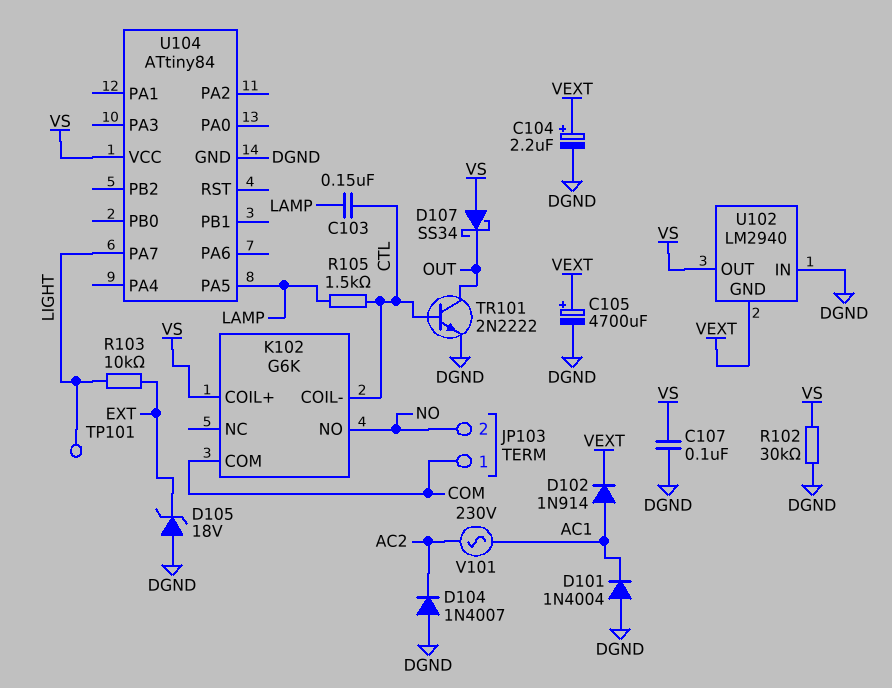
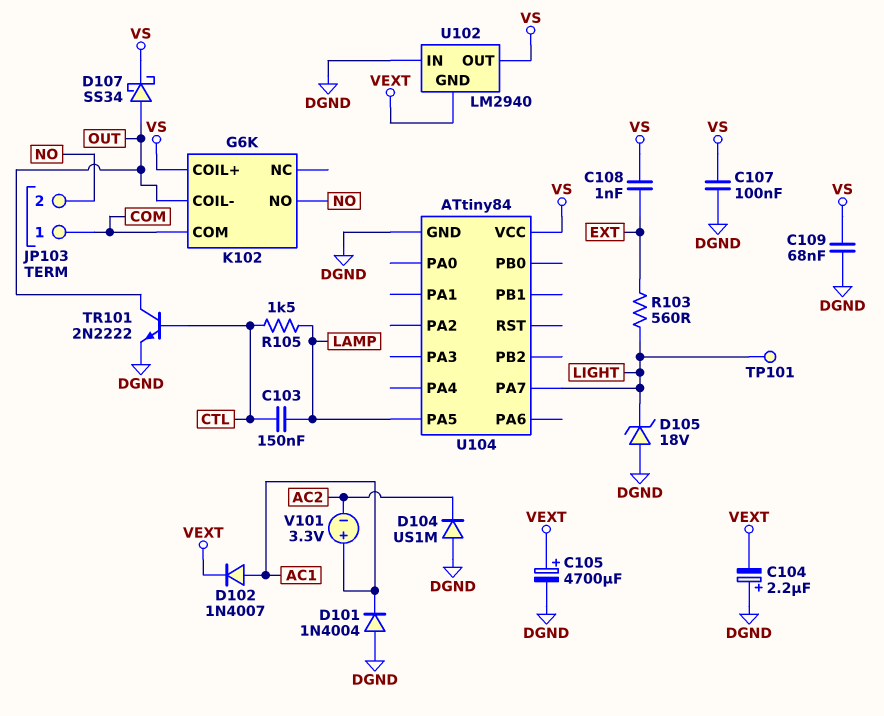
C104: 2.2uF (plus VEXT, minus DGND) -> 2.2uF (plus DGND, minus VEXT)
C108: none -> 1nF (EXT, VS)
C109: none -> 68nF (DGND, VS)
D102: diode 1N914 (A AC1, K VEXT) -> diode 1N4007 (A AC1, K VEXT)
D104: diode 1N4007 (A DGND, K AC2) -> diode US1M (A DGND, K AC2)
D105: zener 18V (A DGND, K EXT) -> zener 18V (A DGND, K LIGHT)
D107: schottky SS34 (A VS, K OUT) -> schottky SS34 (A OUT, K VS)
K102 pin COIL-: CTL -> OUT
R102: 30k (DGND, VS) -> none
R103: 10k (EXT, LIGHT) -> 560 (EXT, LIGHT)
V101: AC 230V (AC1, AC2) -> 3.3V (plus AC1, minus AC2)

